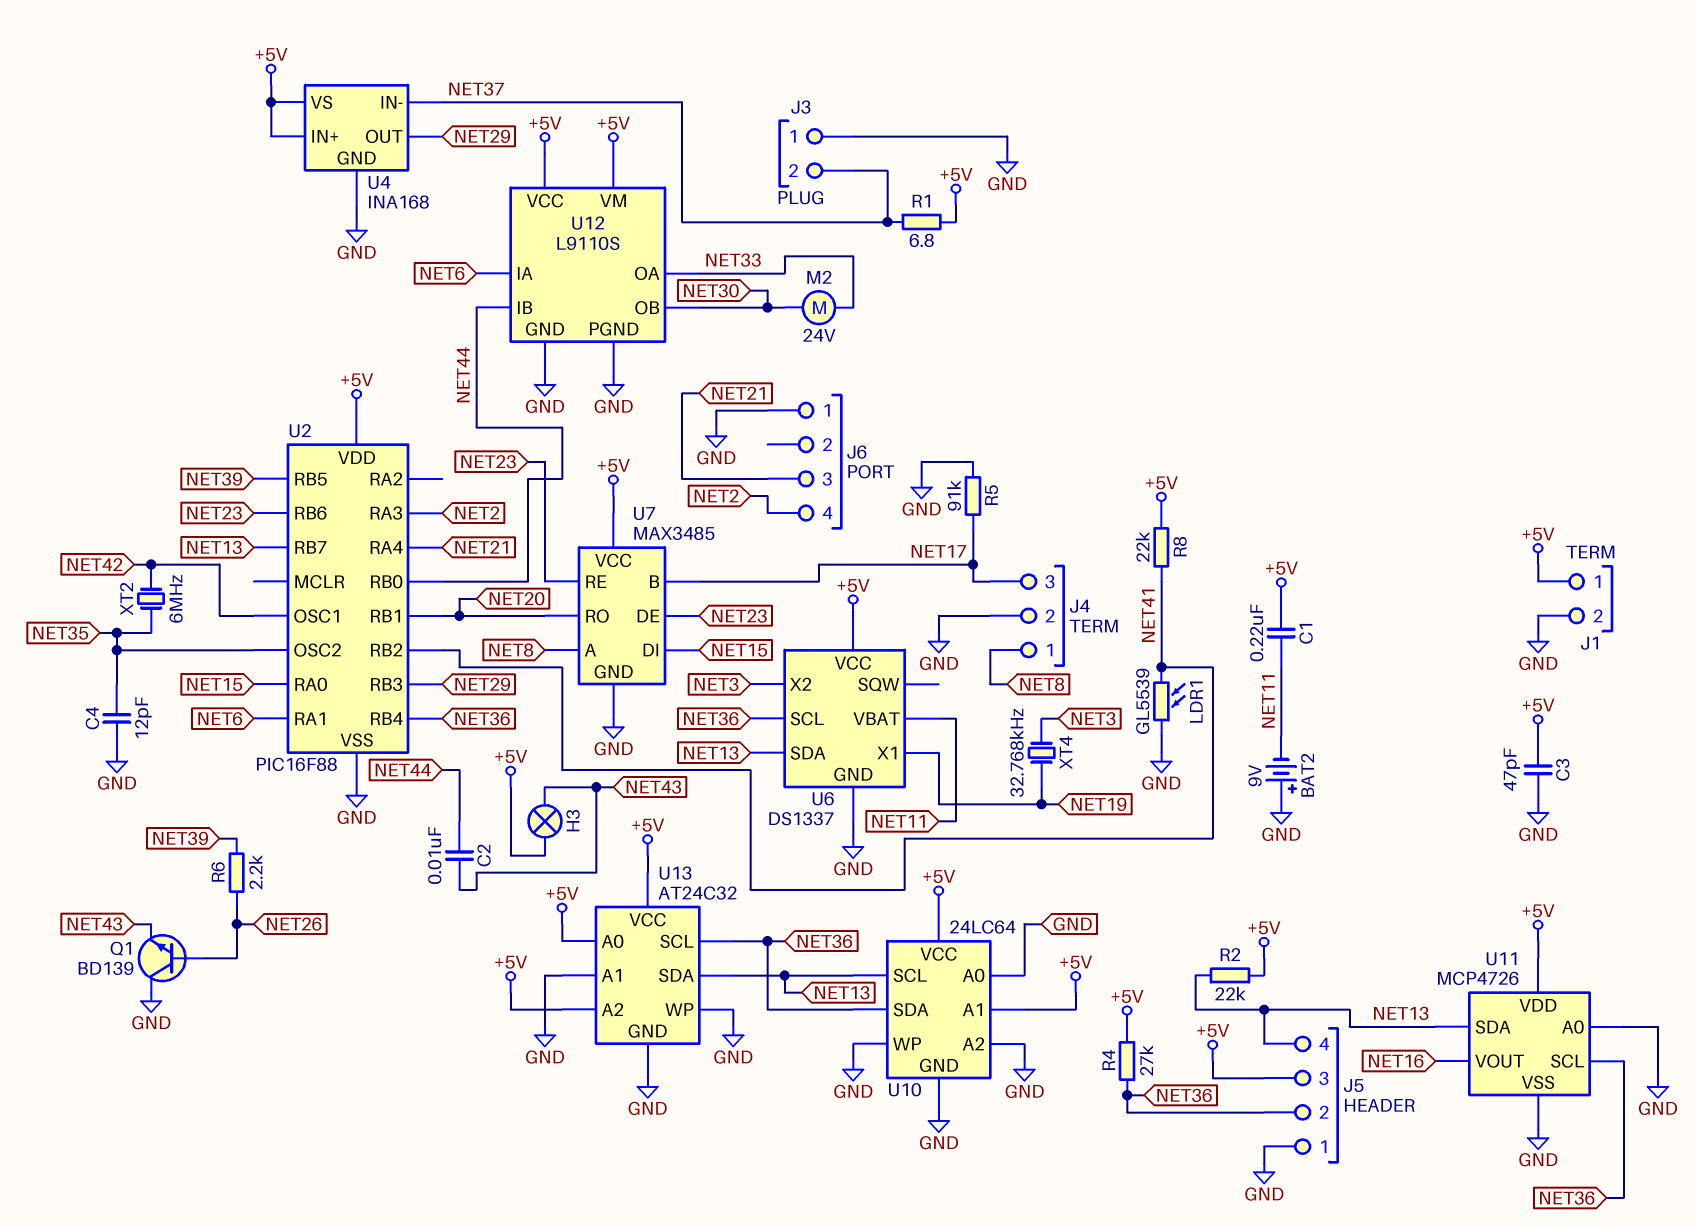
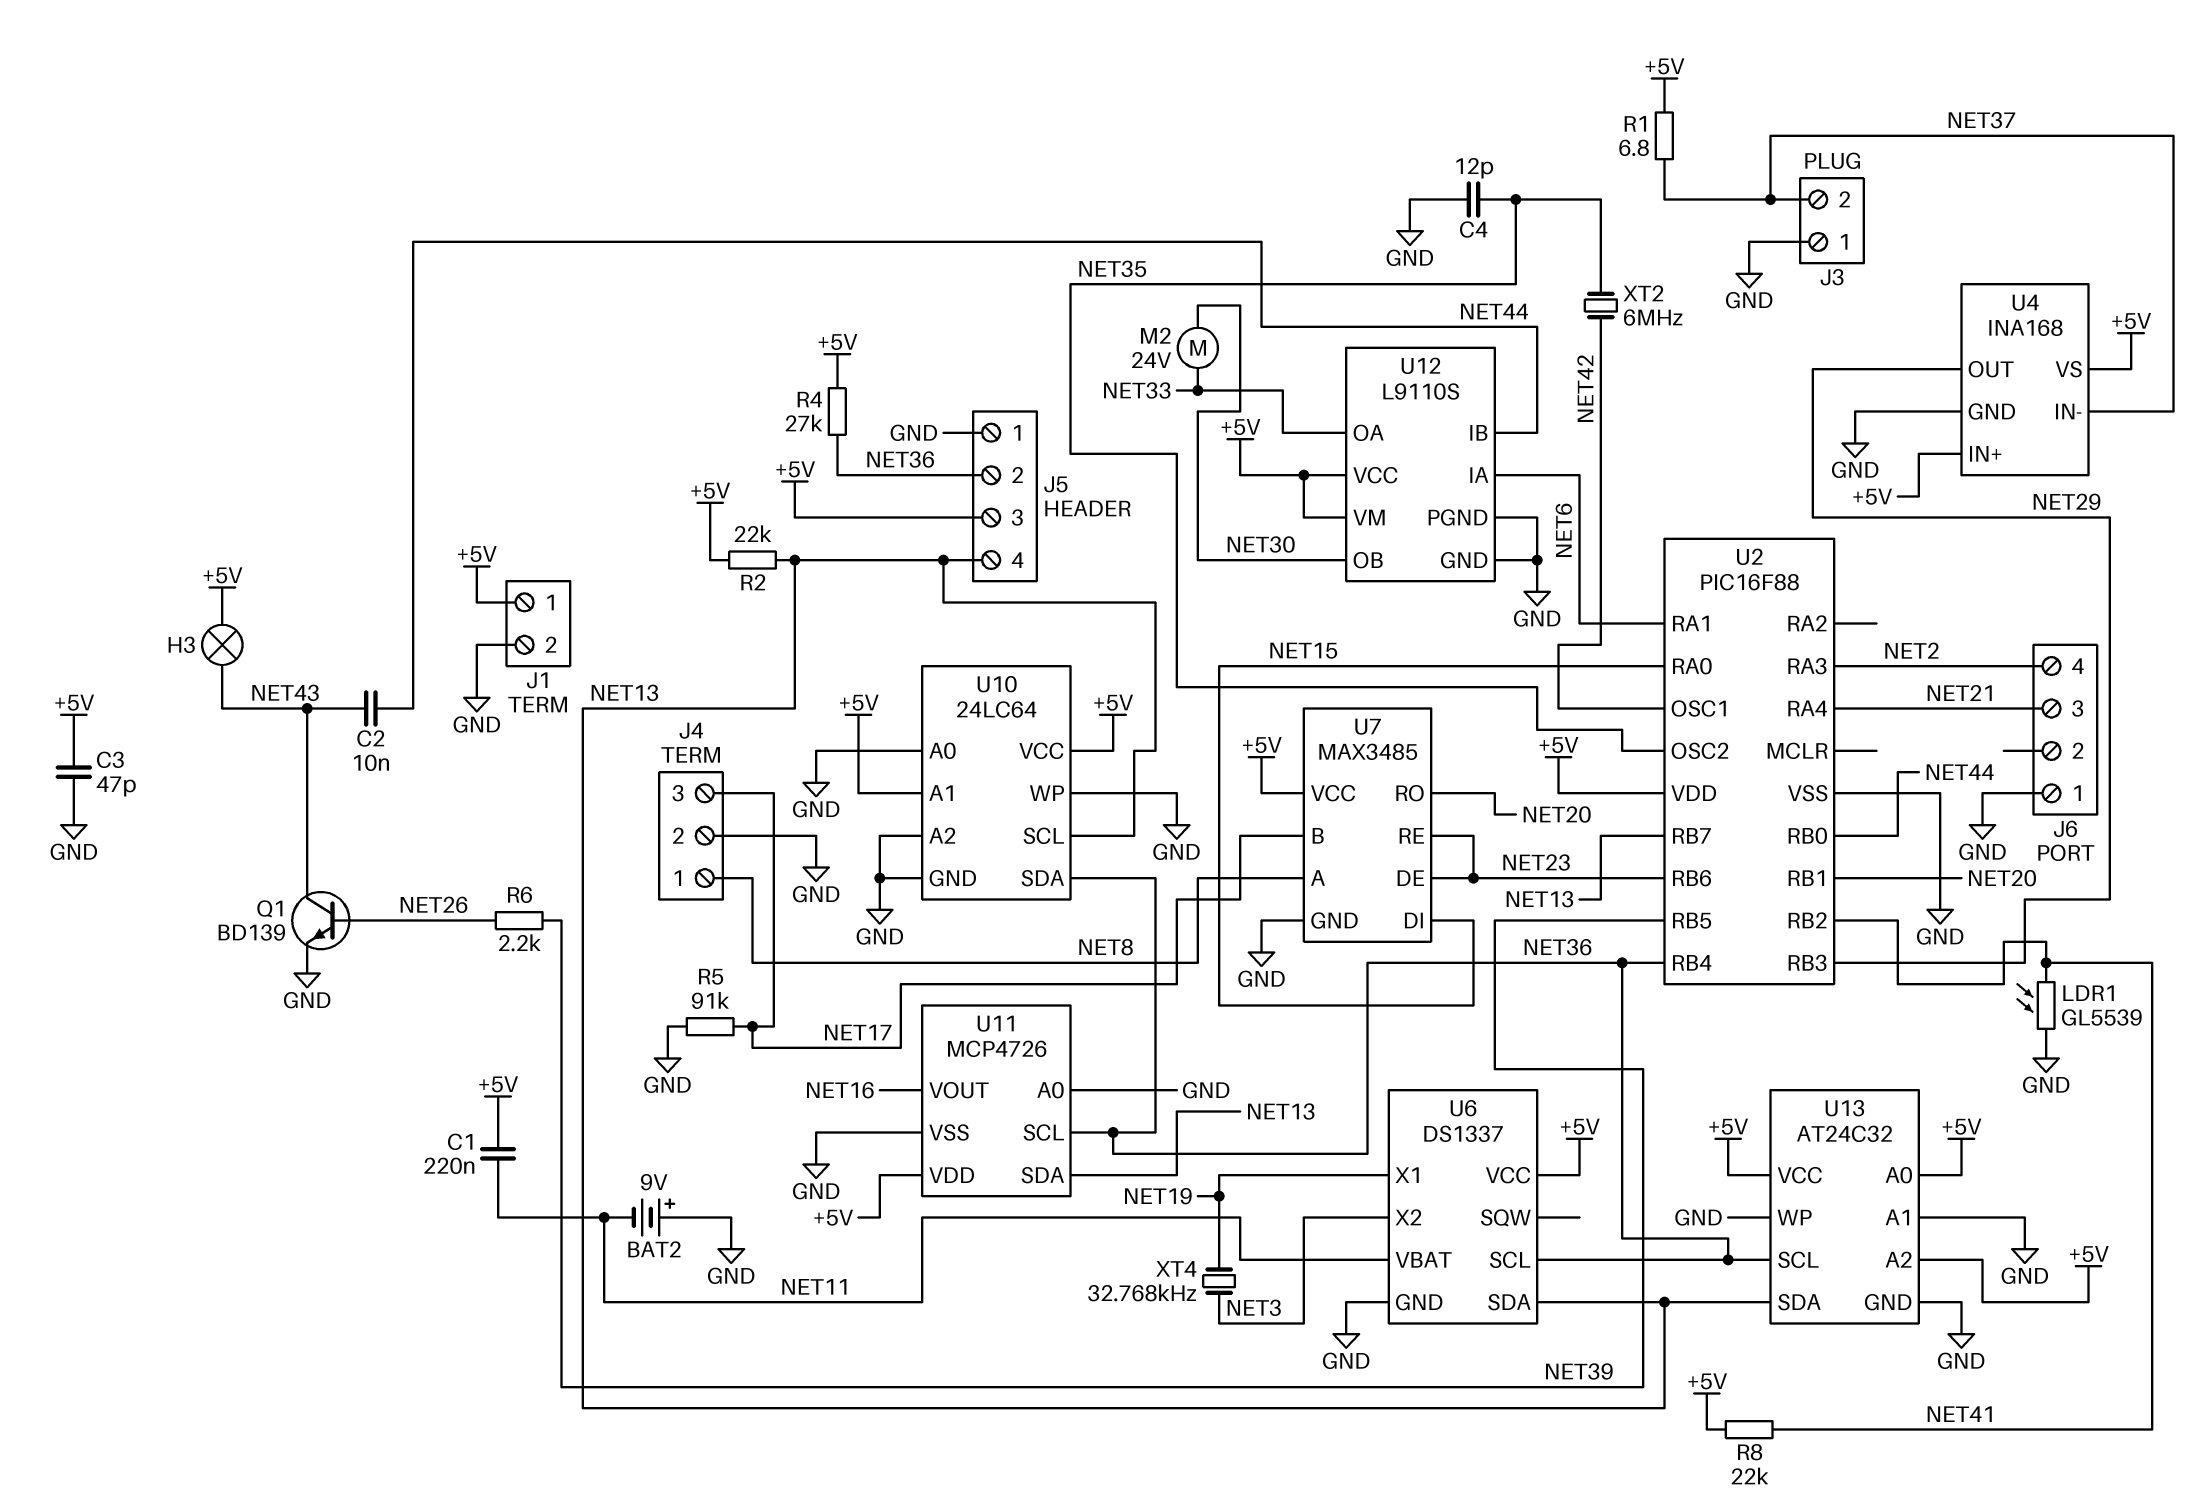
Q1: NPN BD139 (B NET26, C GND, E NET43) -> NPN BD139 (B NET26, C NET43, E GND)

